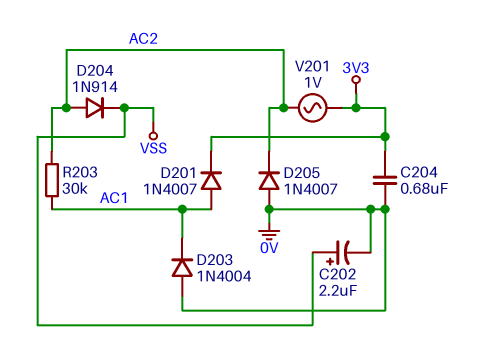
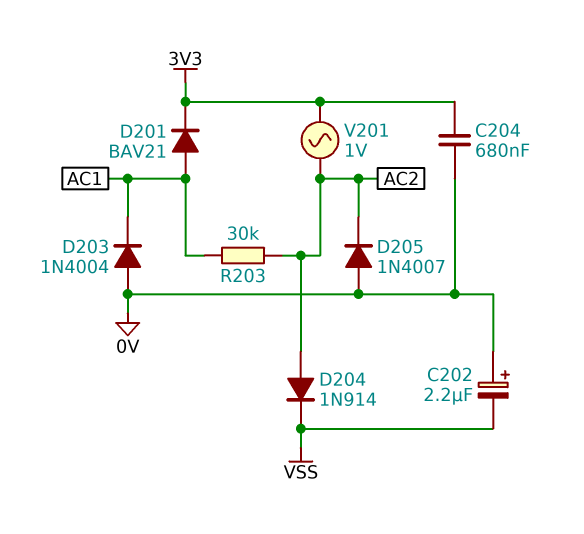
C202: 2.2uF (plus VSS, minus 0V) -> 2.2uF (plus 0V, minus VSS)
D201: diode 1N4007 (A AC1, K 3V3) -> diode BAV21 (A AC1, K 3V3)

